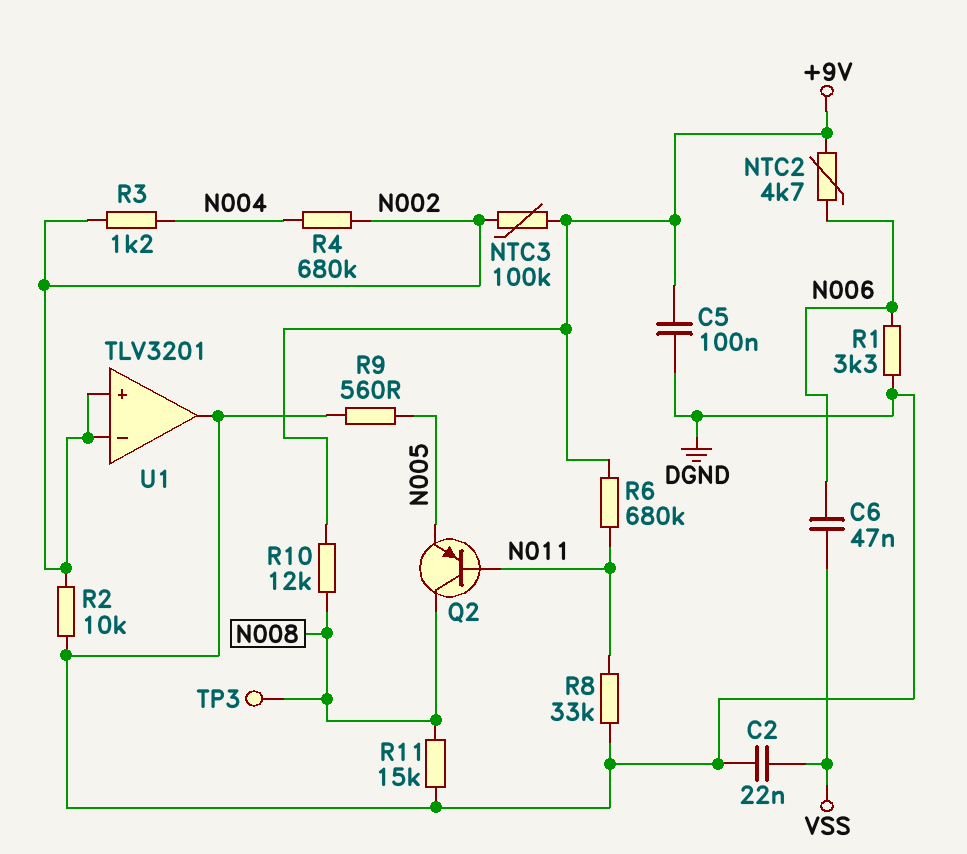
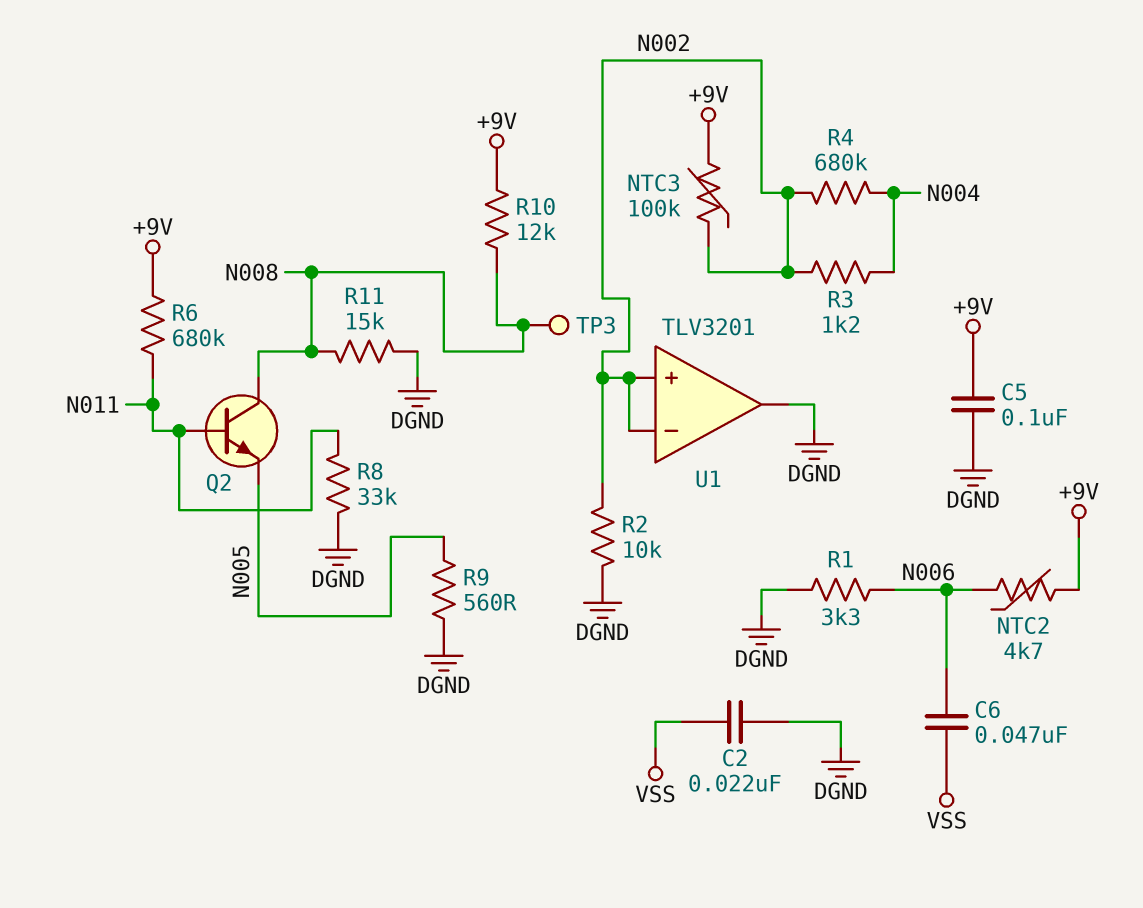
Q2: PNP (B N011, C N008, E N005) -> NPN (B N011, C N008, E N005)

